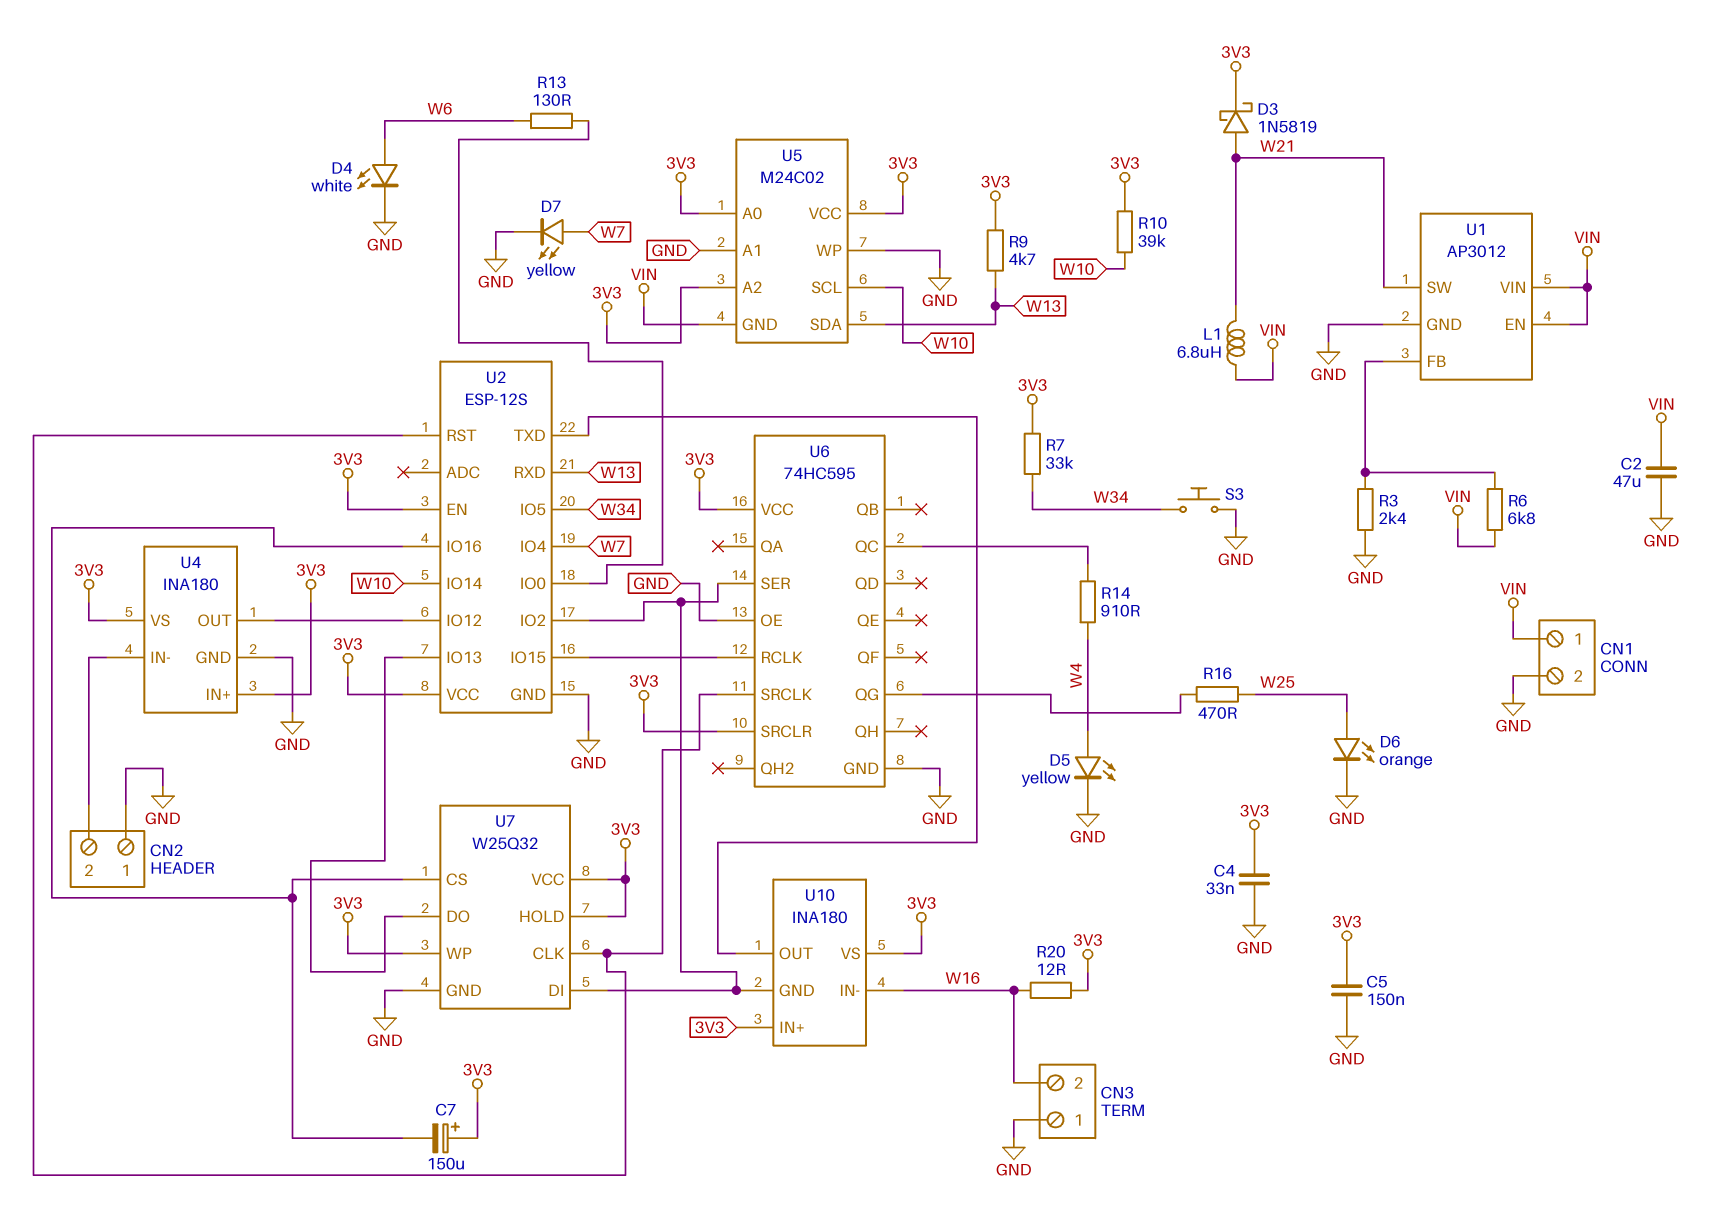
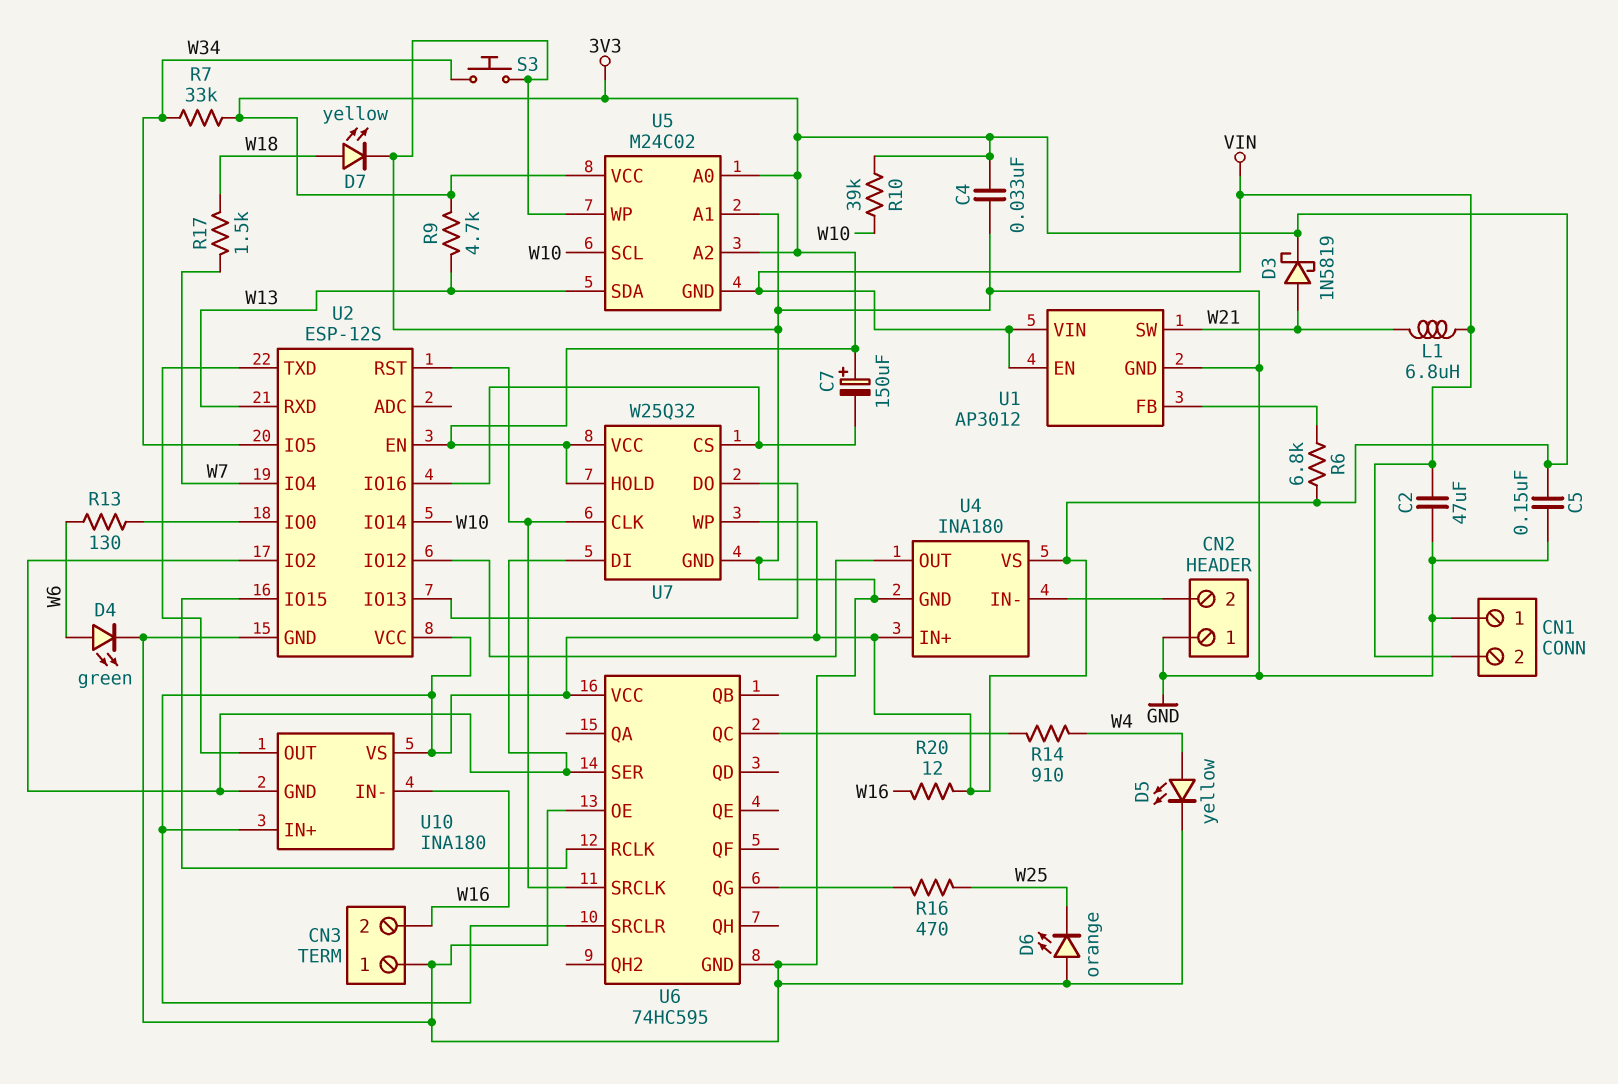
CN1 pin 1: VIN -> GND
CN1 pin 2: GND -> VIN
D4: LED white (A W6, K GND) -> LED green (A W6, K GND)
D6: LED orange (A W25, K GND) -> LED orange (A GND, K W25)
D7: LED yellow (A W7, K GND) -> LED yellow (A W18, K GND)
R3: 2.4k (GND, U1/FB) -> none
R6: 6.8k (U1/FB, VIN) -> 6.8k (3V3, U1/FB)
R17: none -> 1.5k (W7, W18)

